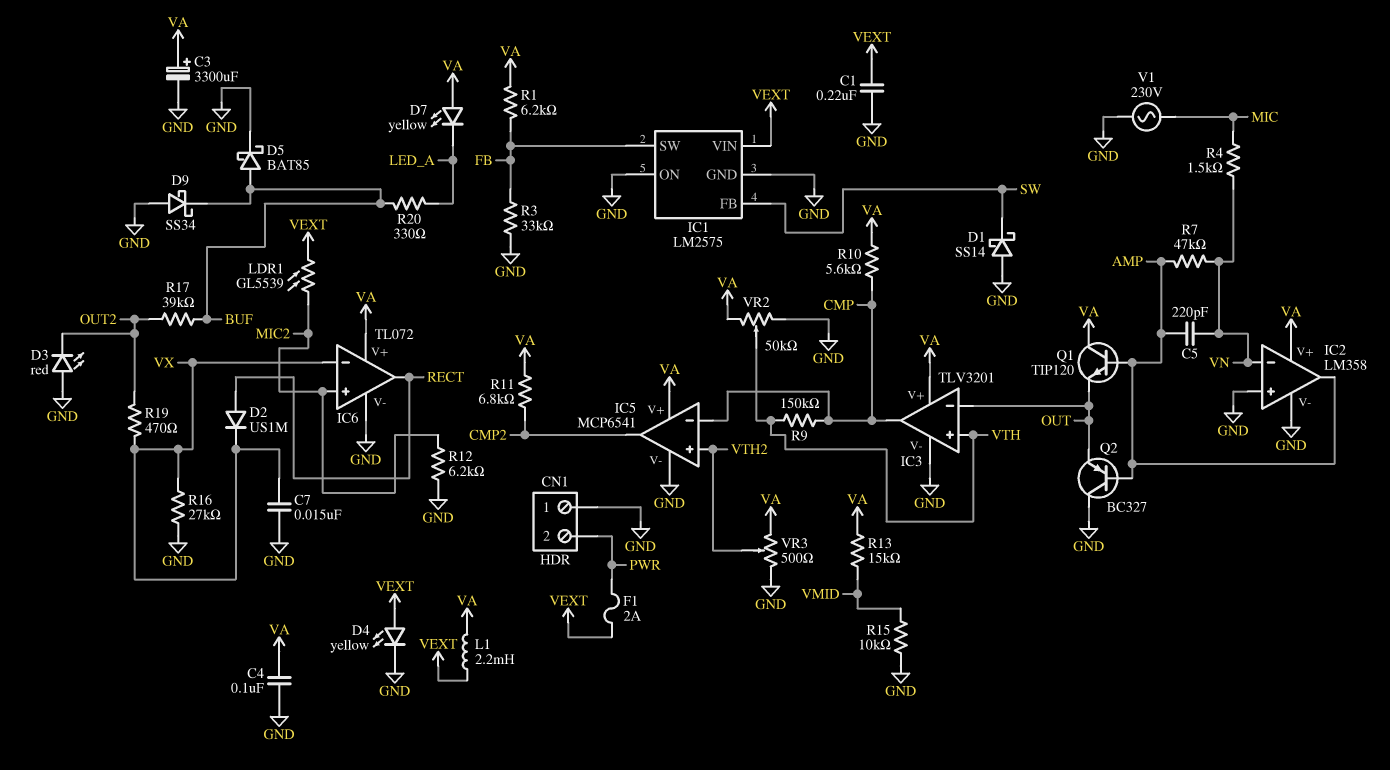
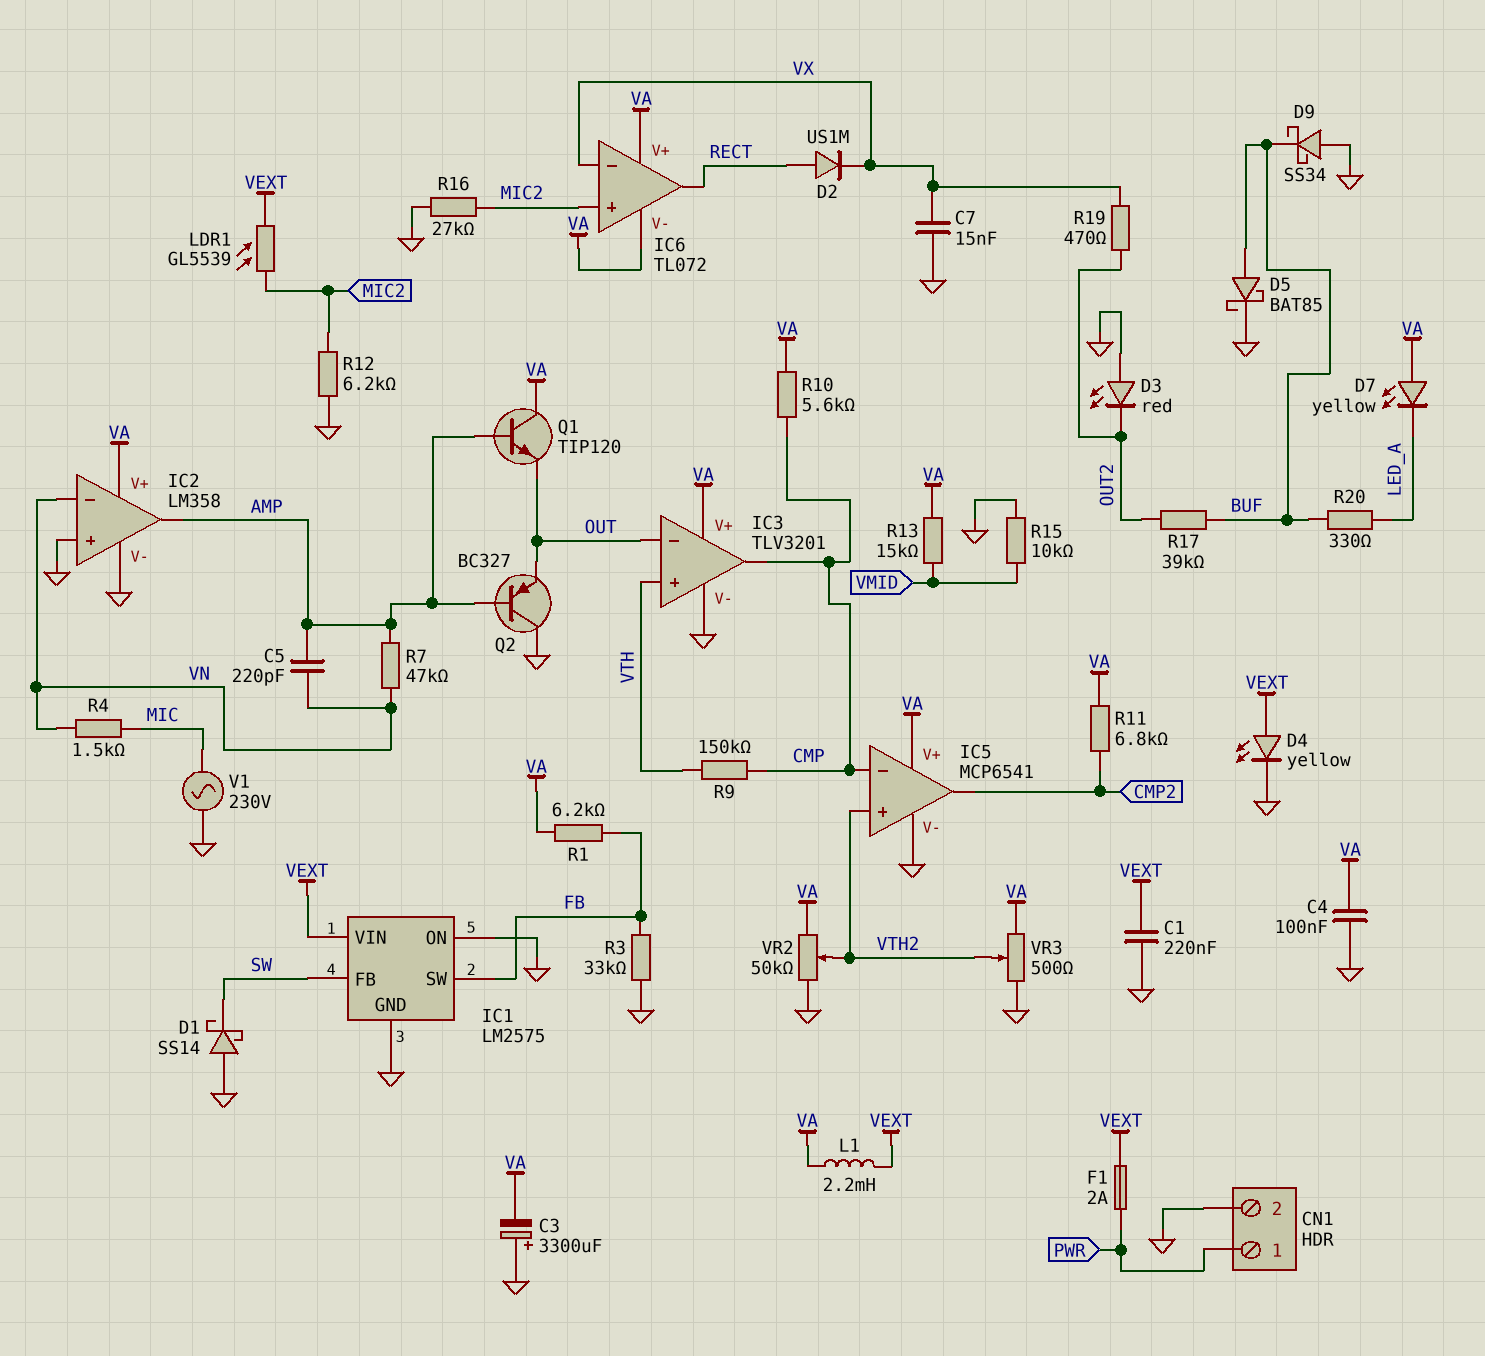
C3: 3300uF (plus VA, minus GND) -> 3300uF (plus GND, minus VA)
CN1 pin 1: GND -> PWR
CN1 pin 2: PWR -> GND
IC6 pin V-: GND -> VA
R16: 27k (GND, VX) -> 27k (GND, MIC2)
VR2: 50k (GND, VA, wiper VTH) -> 50k (GND, VA, wiper VTH2)

